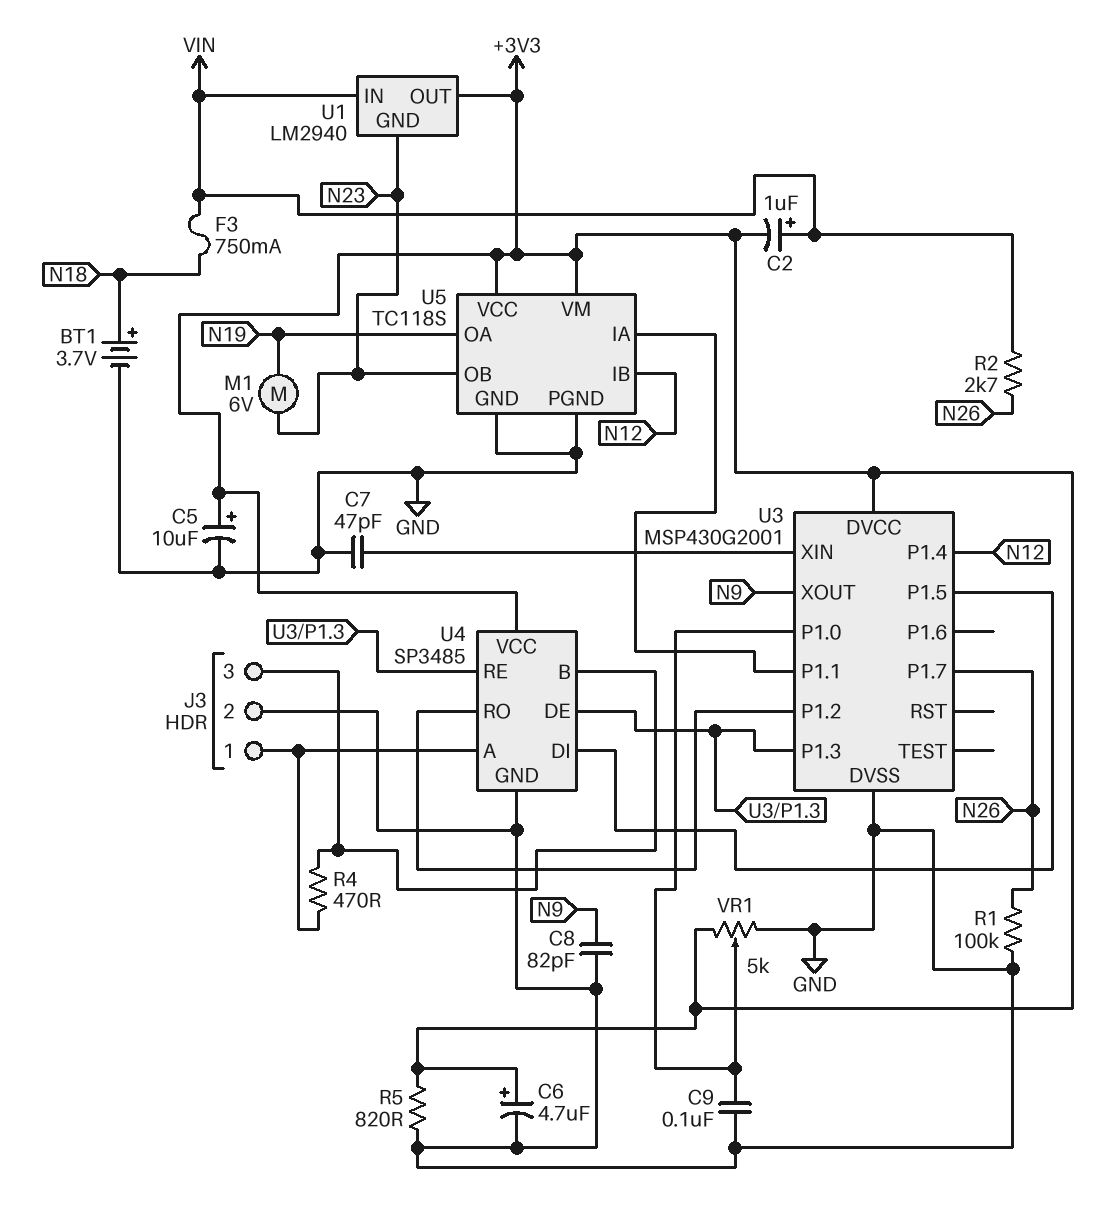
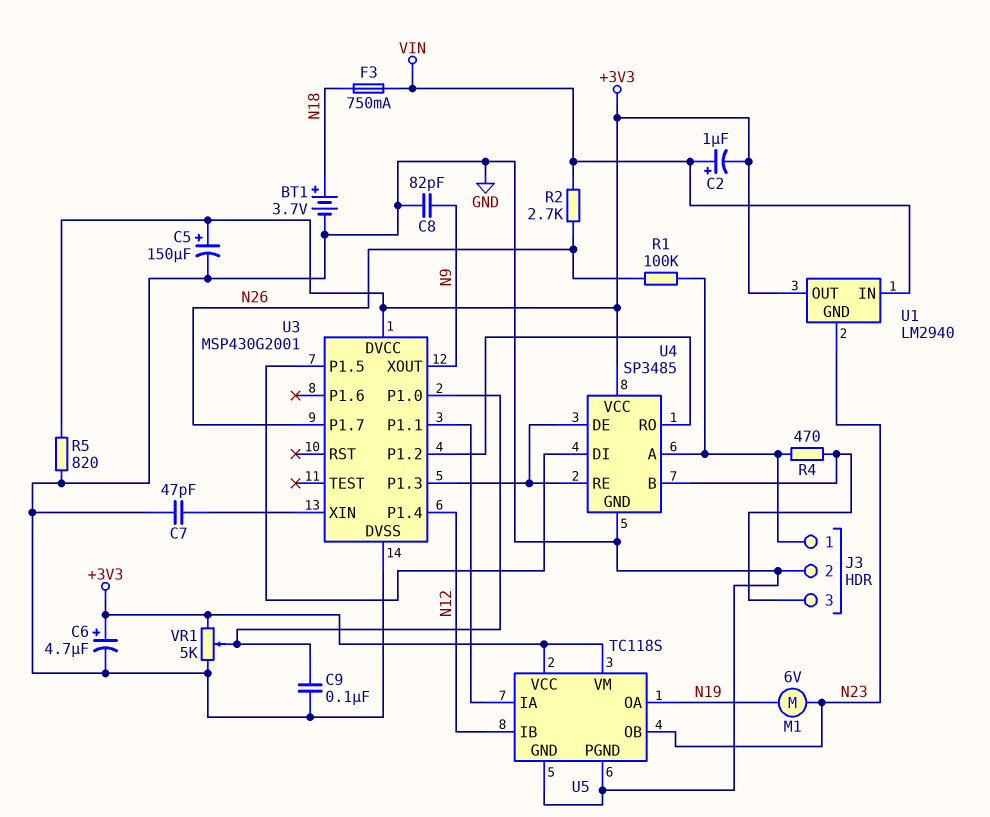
C5: 10uF (plus +3V3, minus GND) -> 150uF (plus +3V3, minus GND)
R1: 100k (GND, N26) -> 100k (J3/1, N26)

